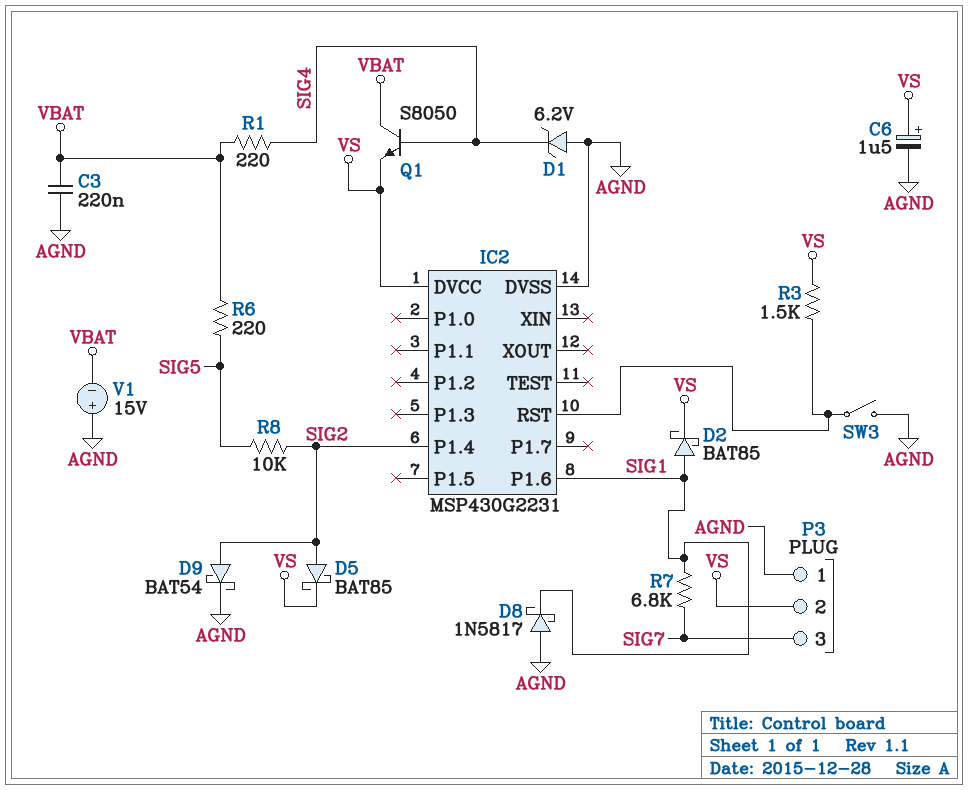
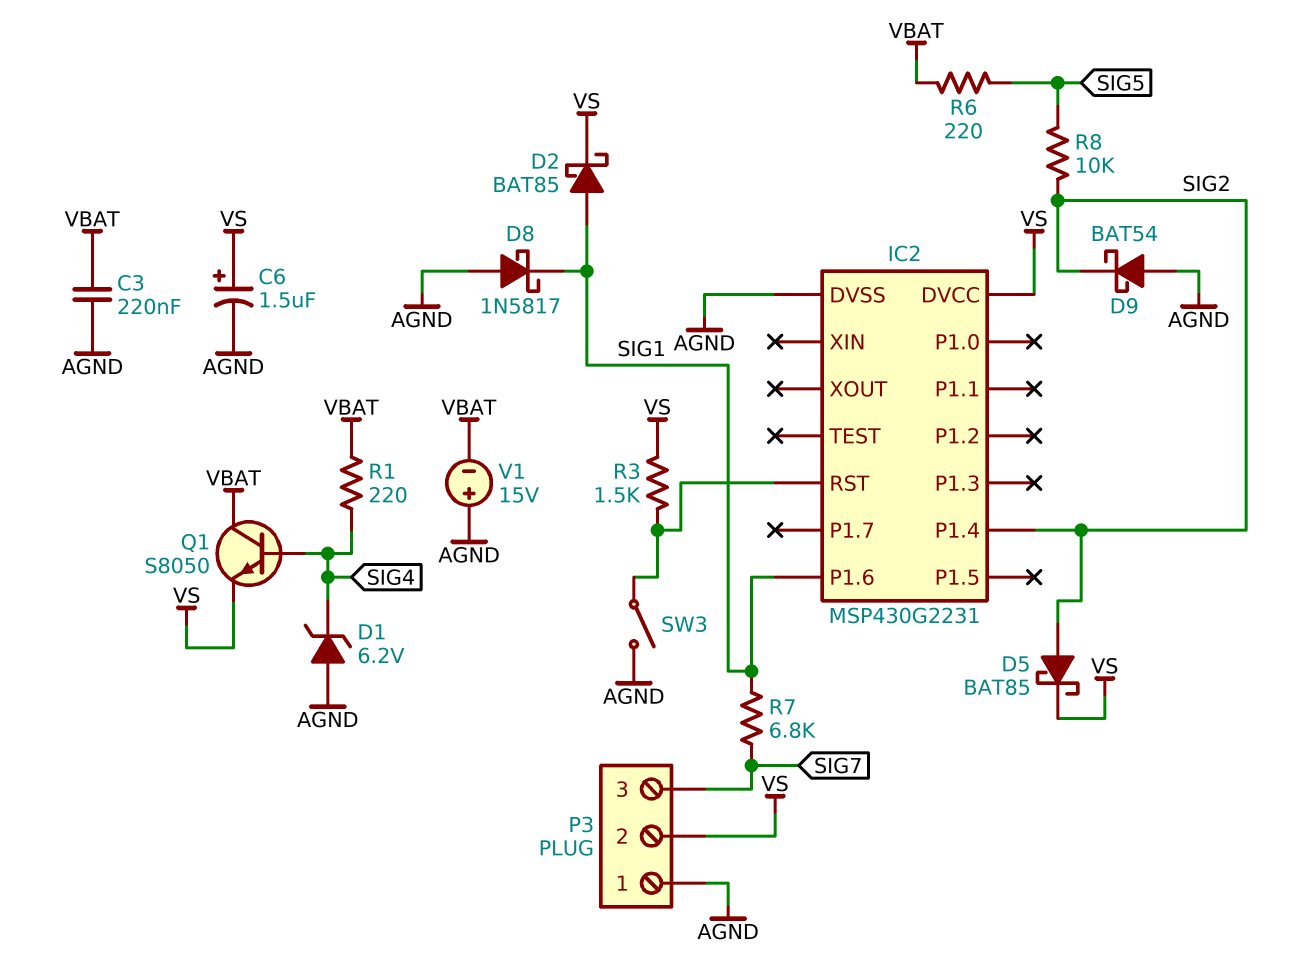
D9: schottky BAT54 (A SIG2, K AGND) -> schottky BAT54 (A AGND, K SIG2)

